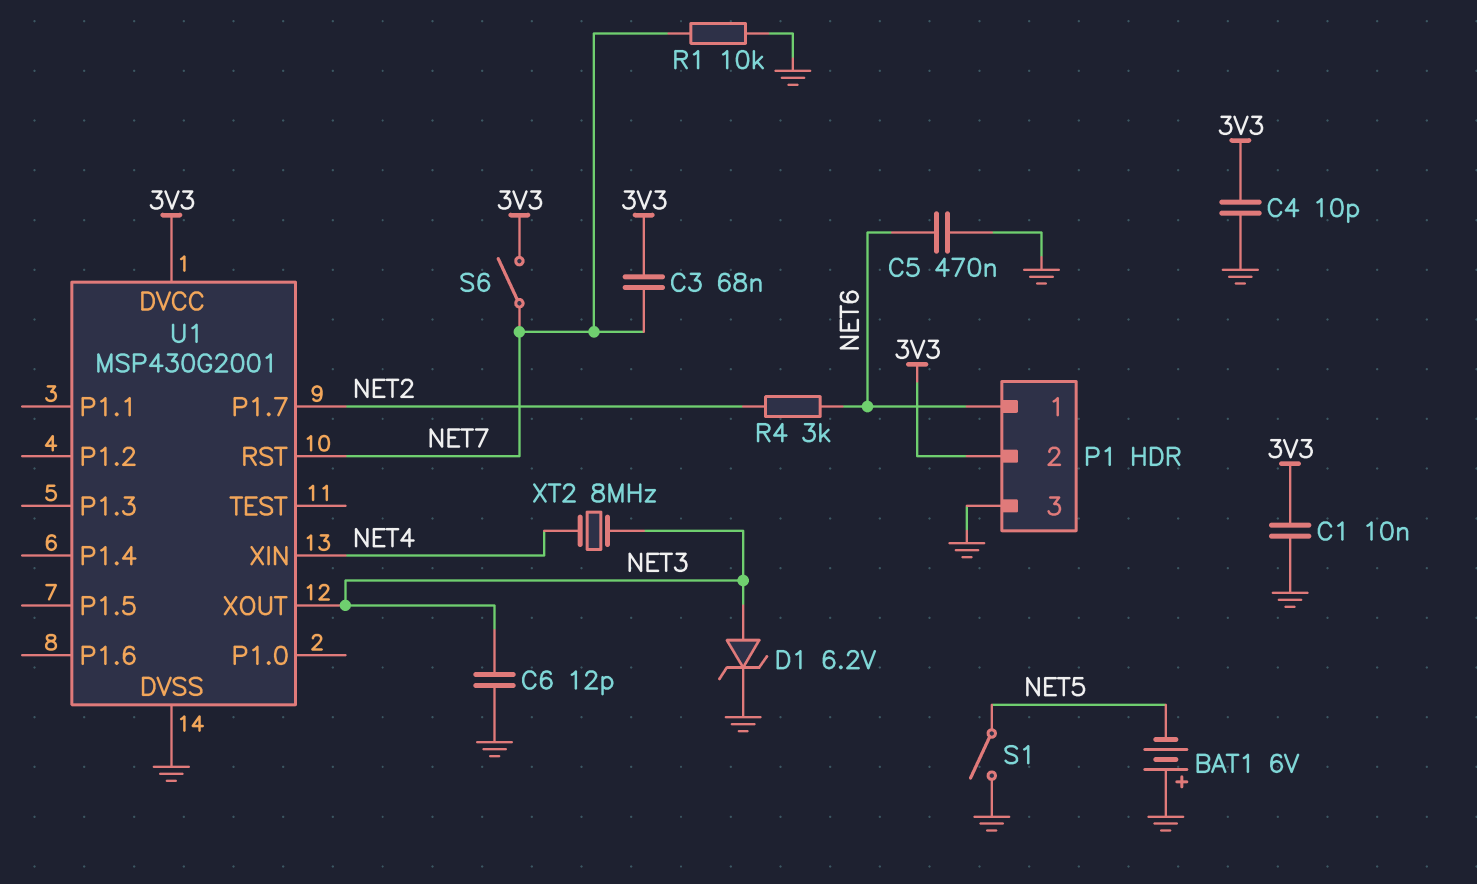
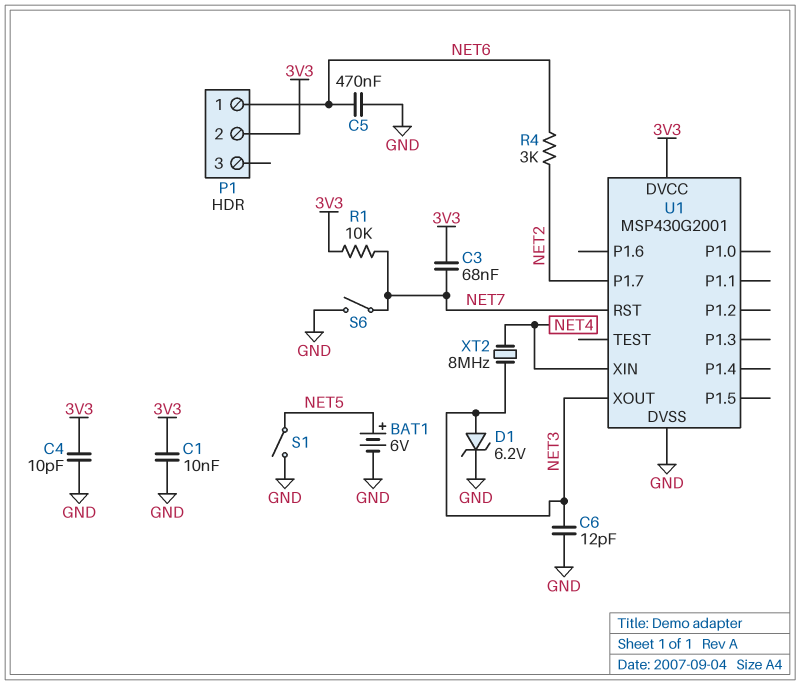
BAT1: 6V (plus GND, minus NET5) -> 6V (plus NET5, minus GND)
P1 pin 3: GND -> none
R1: 10k (GND, NET7) -> 10k (3V3, NET7)
S6: switch (3V3, NET7) -> switch (GND, NET7)

